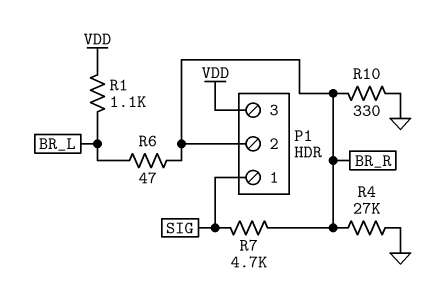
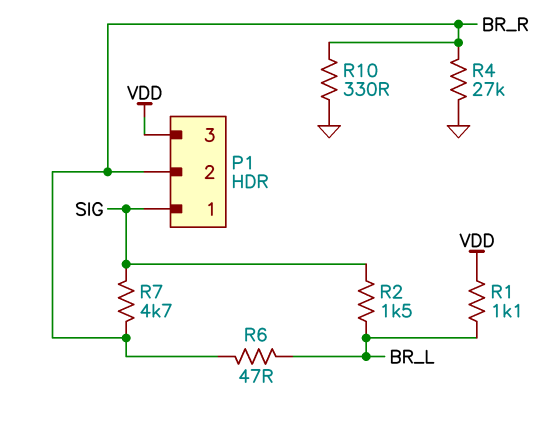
R2: none -> 1.5k (BR_L, SIG)

